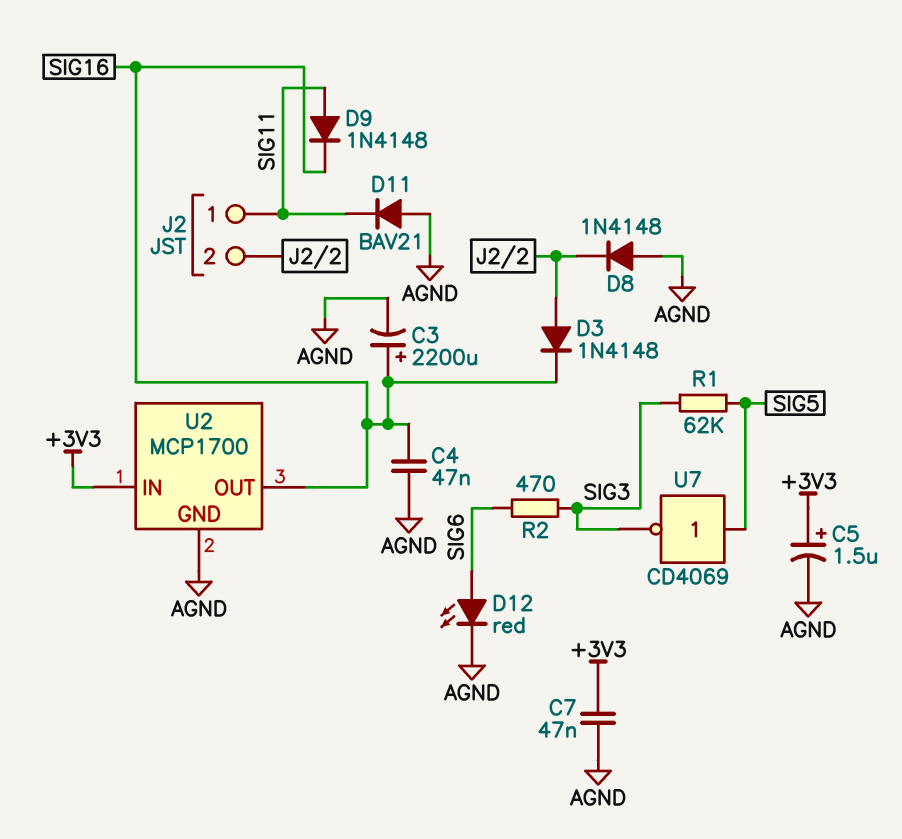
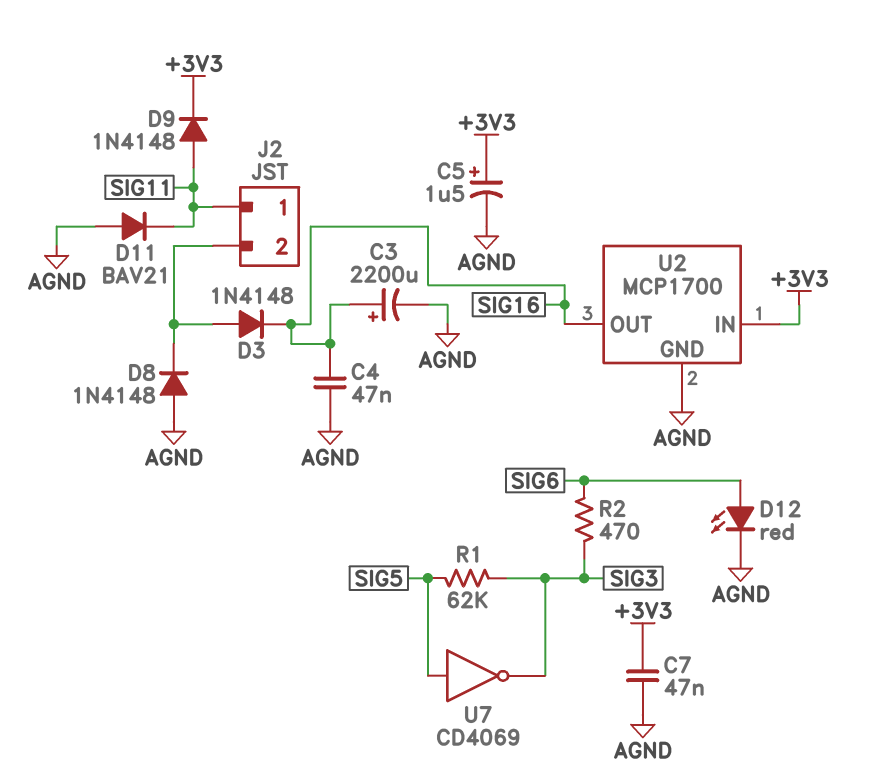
D9: diode 1N4148 (A SIG11, K SIG16) -> diode 1N4148 (A SIG11, K +3V3)

